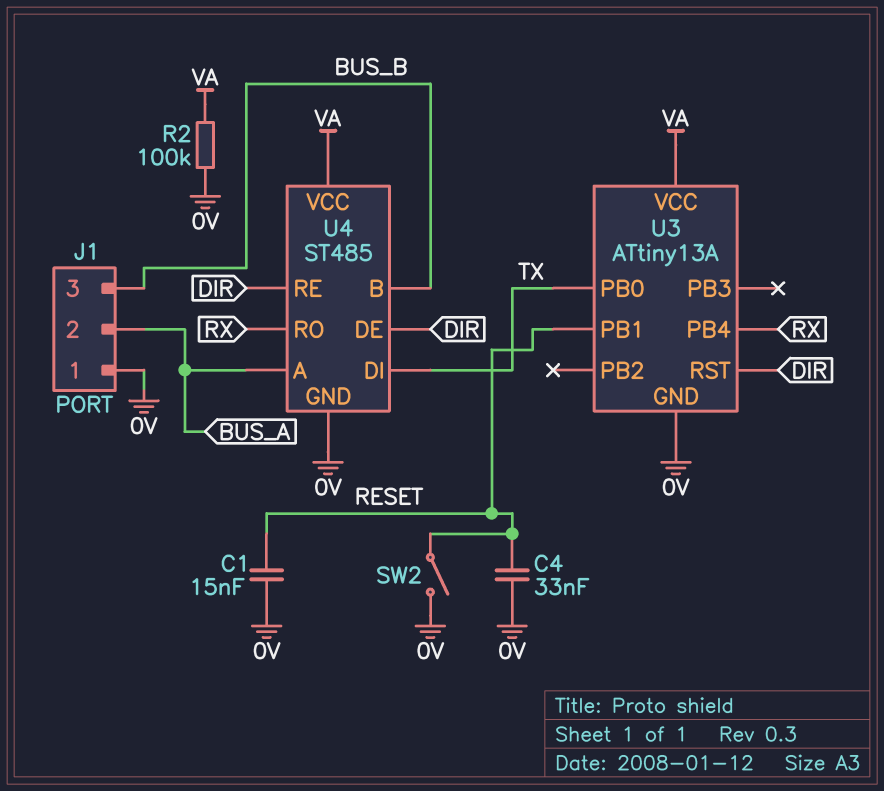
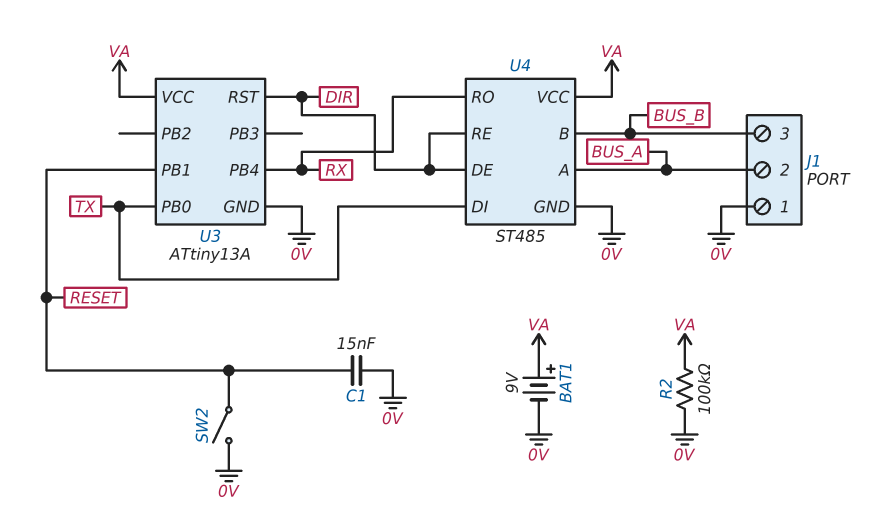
BAT1: none -> 9V (plus VA, minus 0V)
C4: 33nF (0V, RESET) -> none

